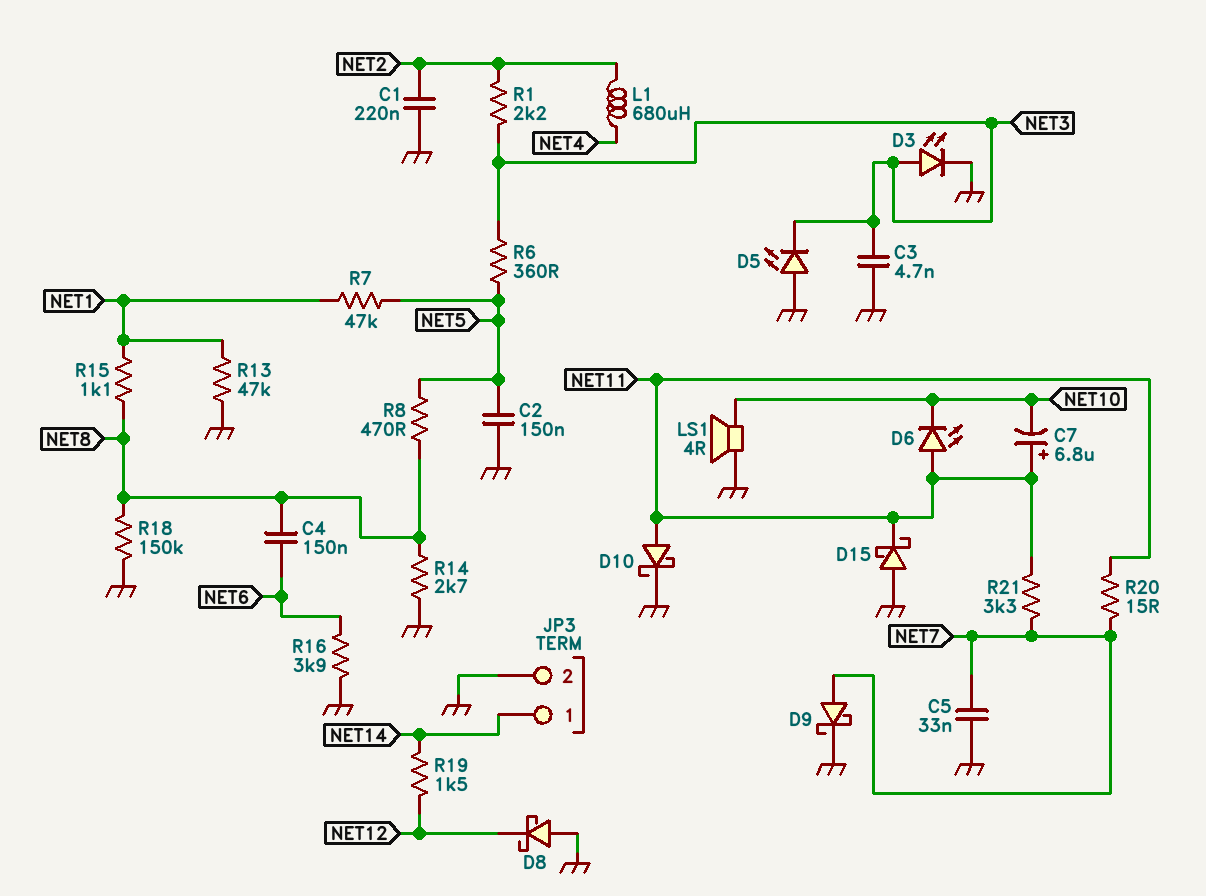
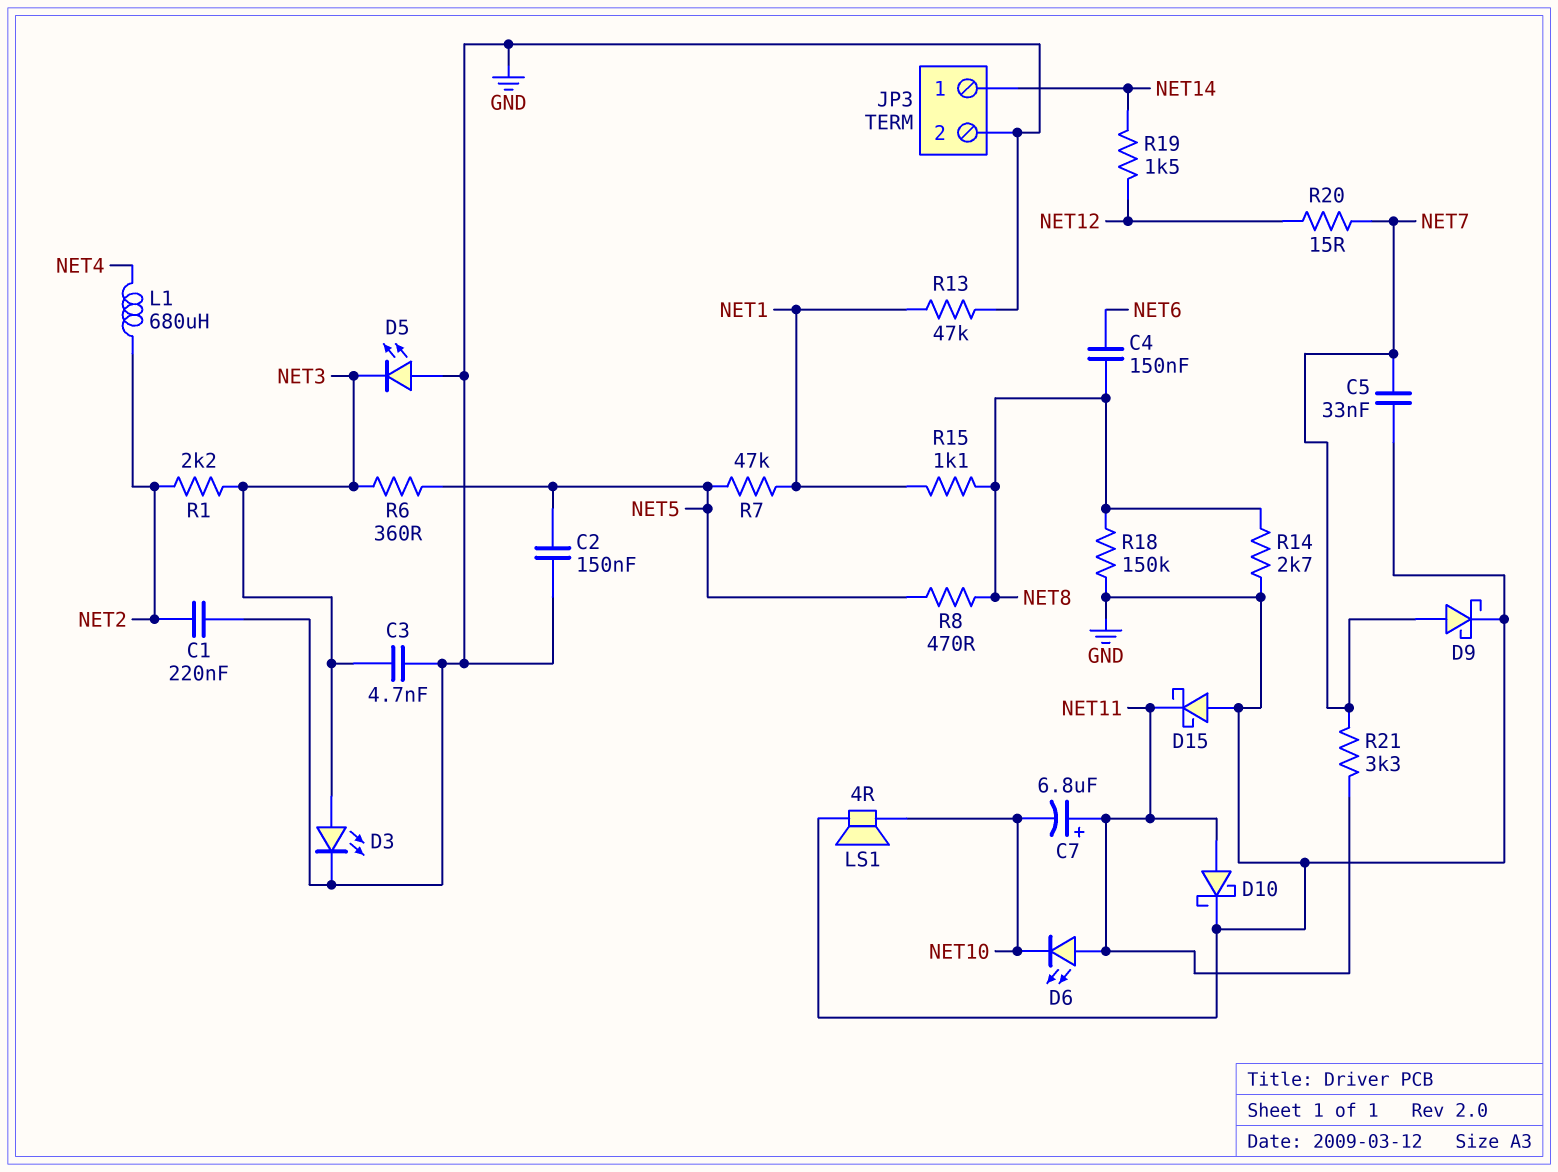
D8: schottky (A GND, K NET12) -> none
R16: 3.9k (GND, NET6) -> none
R20: 15 (NET7, NET11) -> 15 (NET7, NET12)

